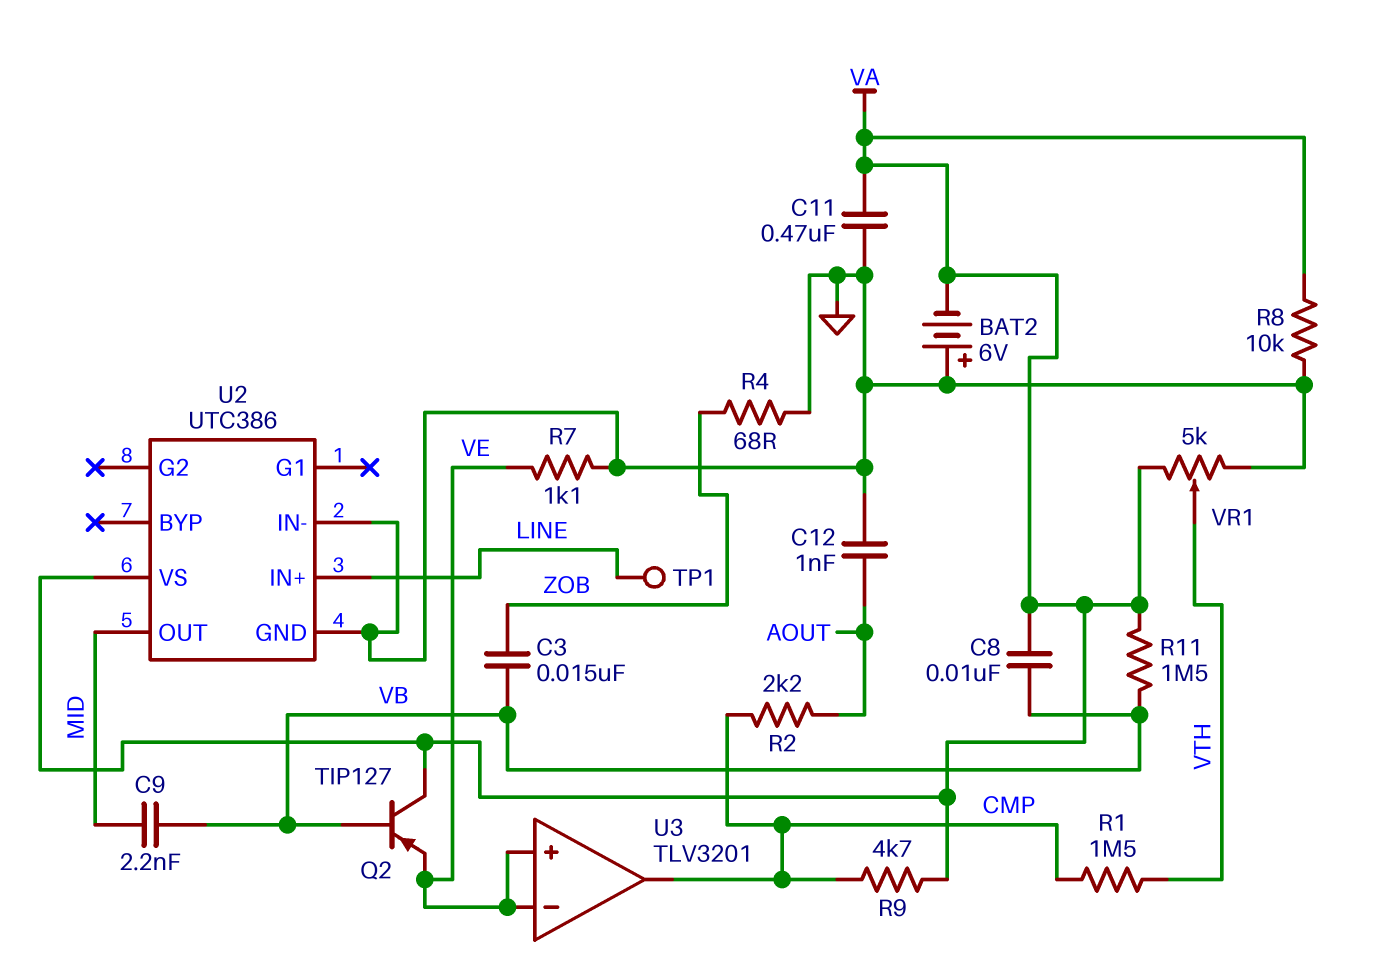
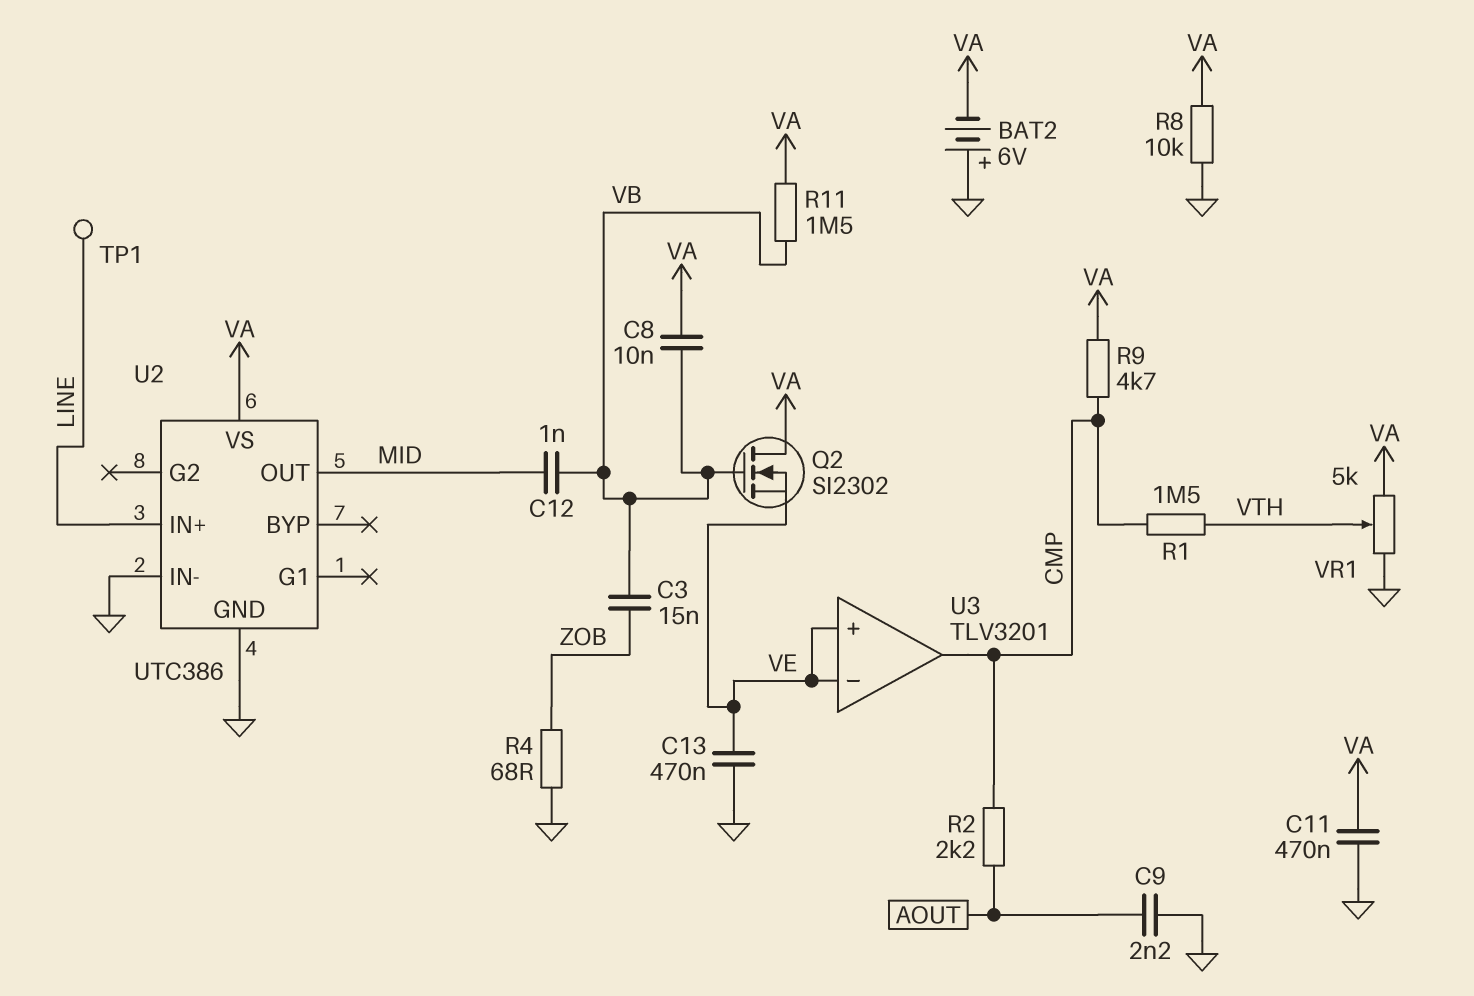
C9: 2.2nF (MID, VB) -> 2.2nF (AOUT, GND)
C12: 1nF (AOUT, GND) -> 1nF (MID, VB)
C13: none -> 470nF (GND, VE)
Q2: PNP TIP127 (B VB, C VA, E VE) -> NMOS SI2302 (G VB, D VA, S VE)
R7: 1.1k (GND, VE) -> none

